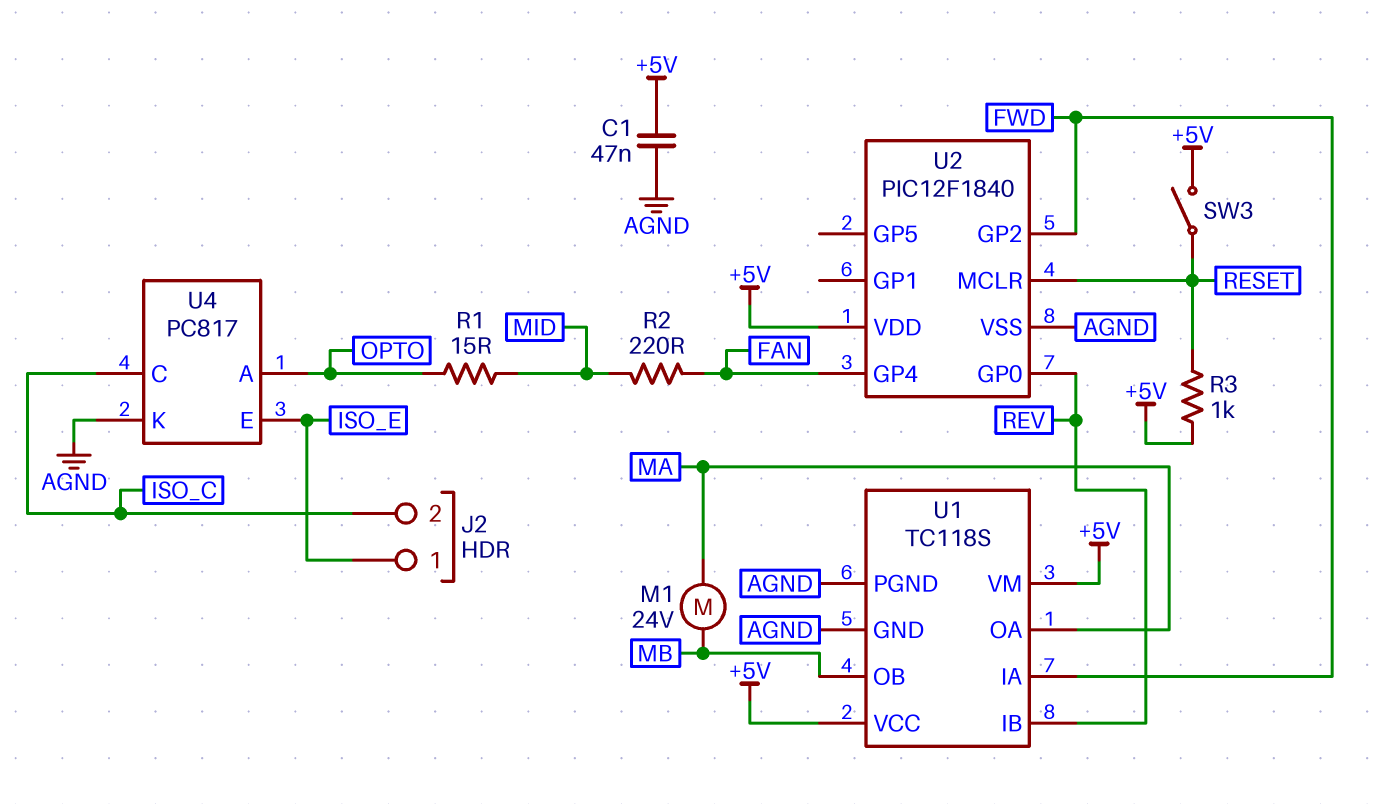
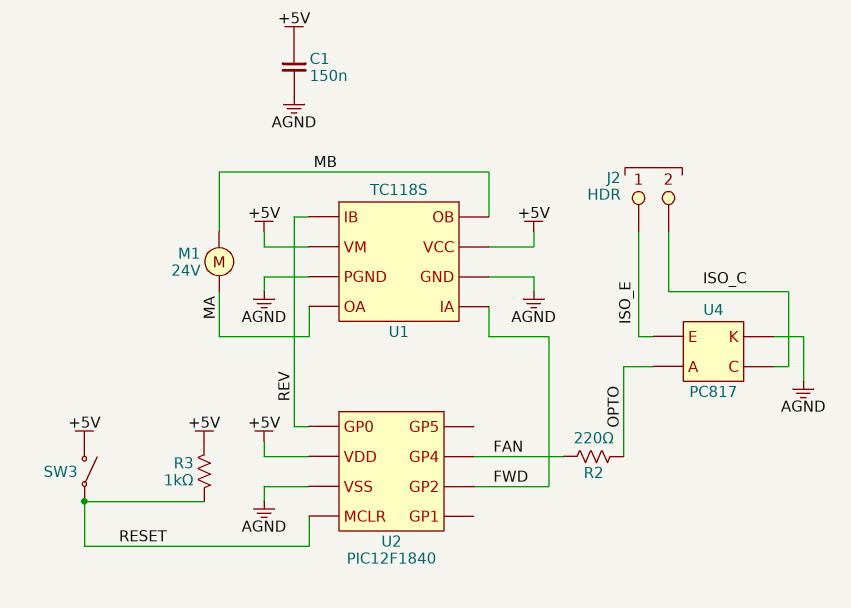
C1: 47nF (+5V, AGND) -> 150nF (+5V, AGND)
R1: 15 (MID, OPTO) -> none
R2: 220 (FAN, MID) -> 220 (FAN, OPTO)

